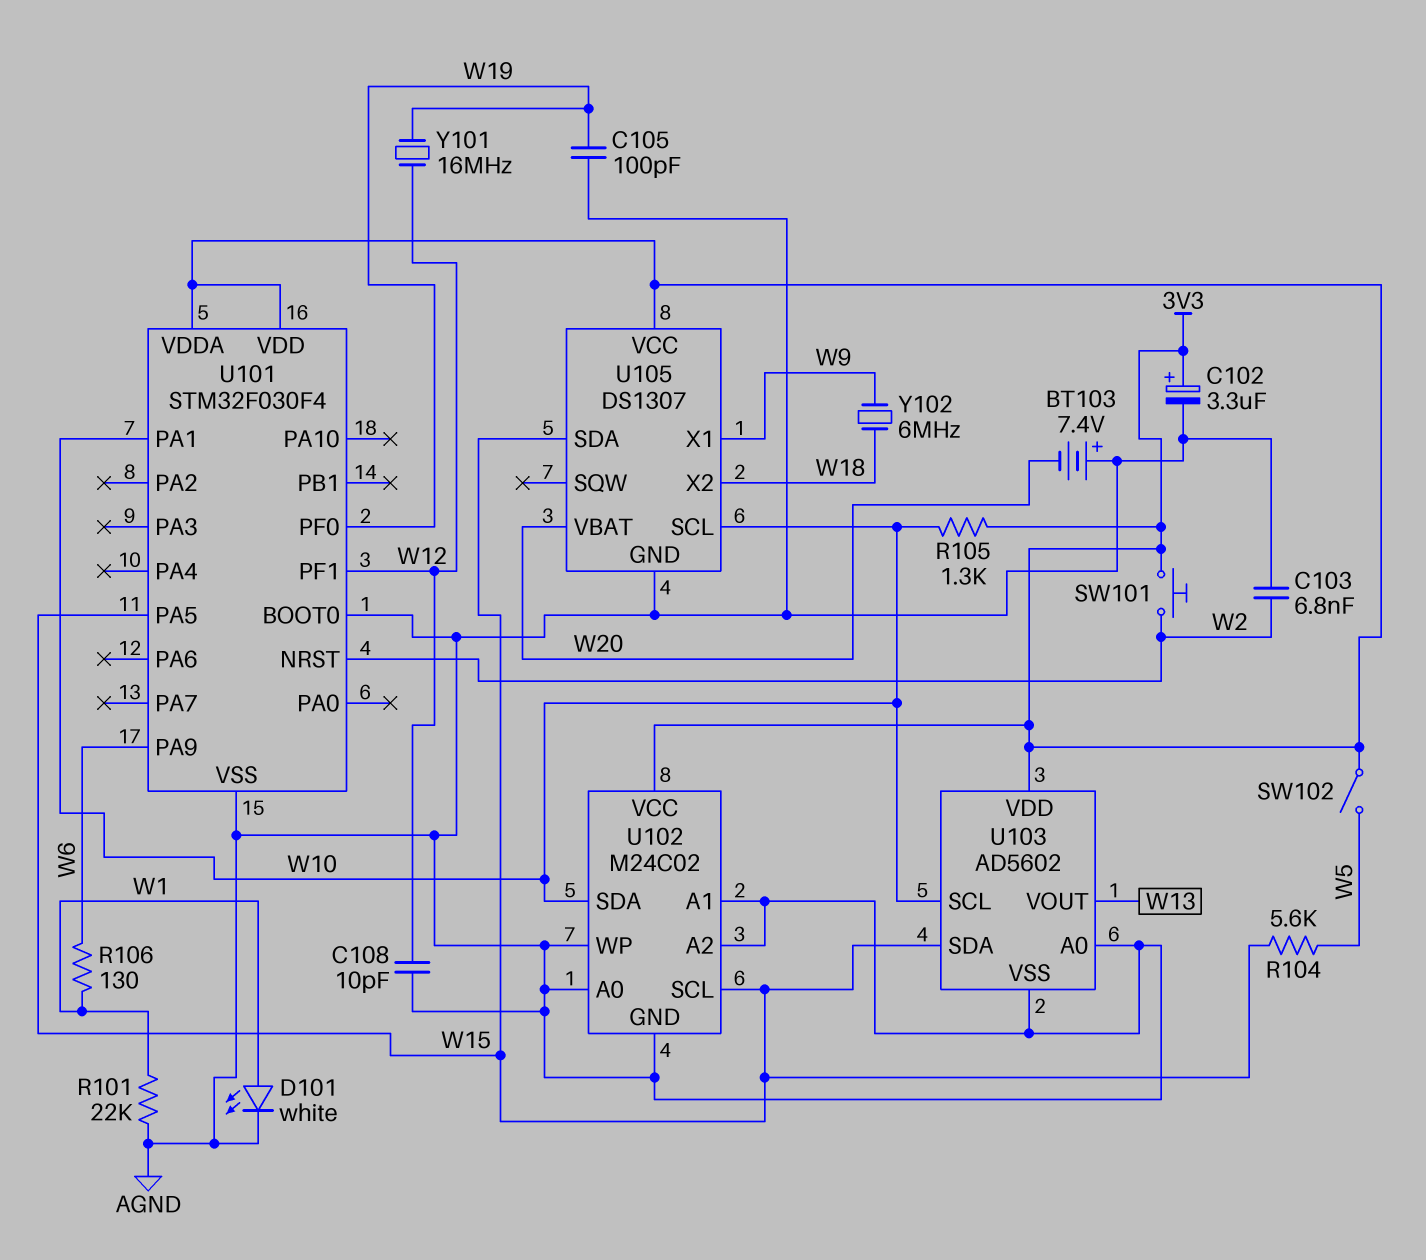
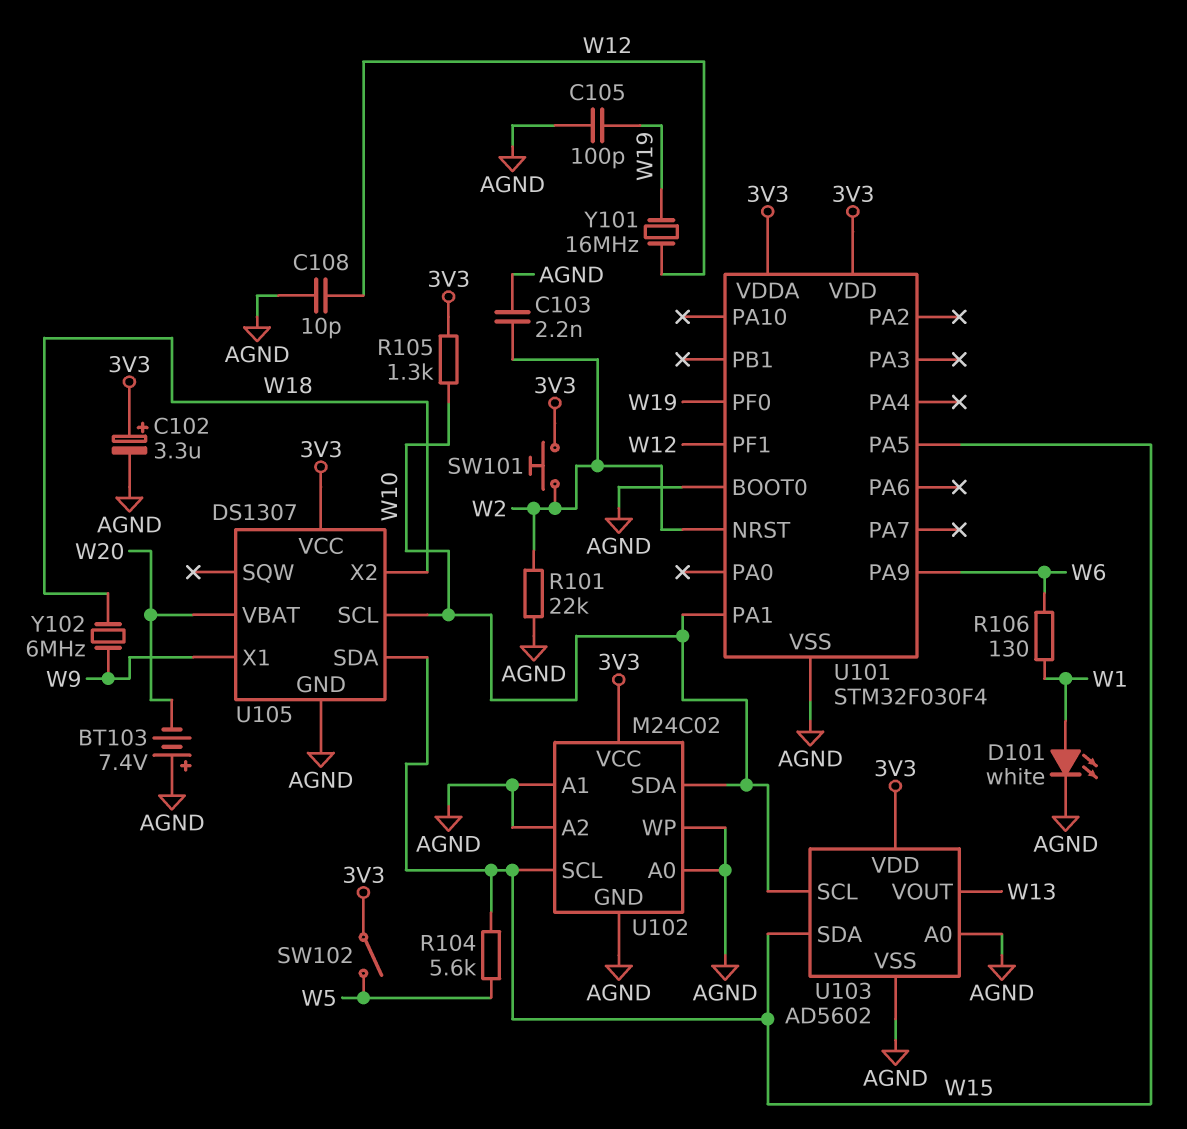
C103: 6.8nF (AGND, W2) -> 2.2nF (AGND, W2)
R101: 22k (AGND, W1) -> 22k (AGND, W2)

